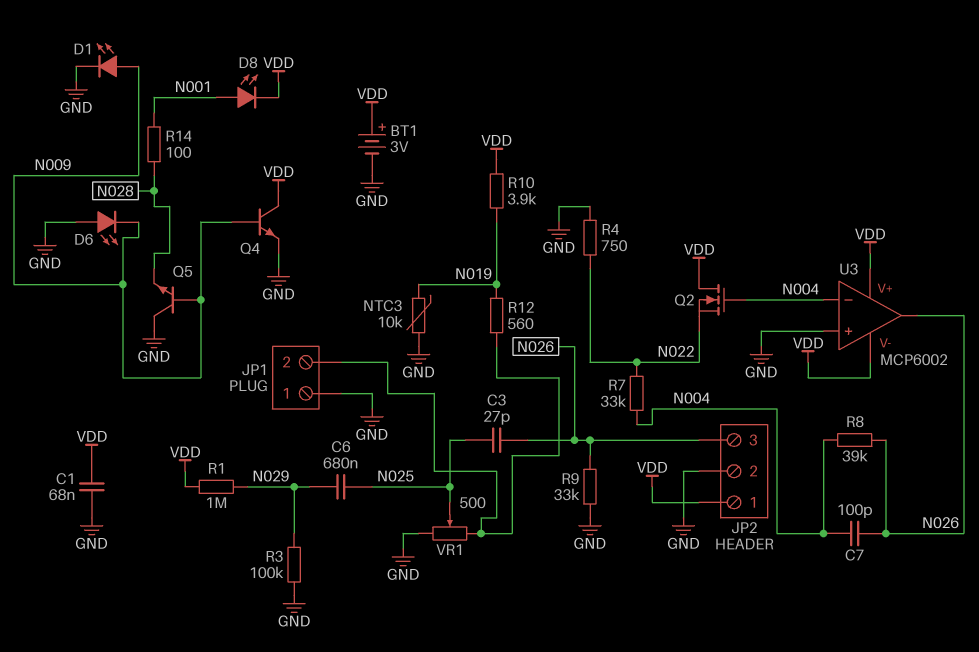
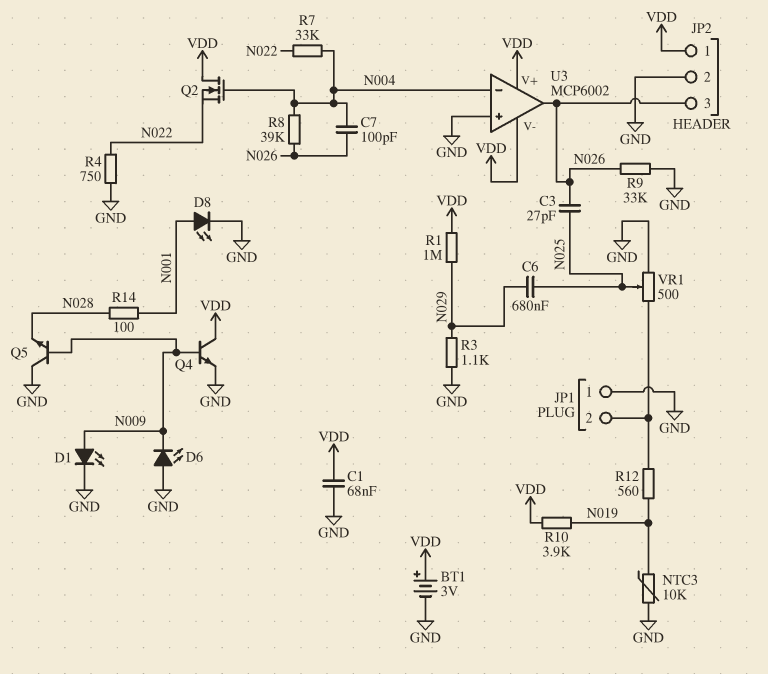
D8: LED (A N001, K VDD) -> LED (A N001, K GND)
R3: 100k (GND, N029) -> 1.1k (GND, N029)

